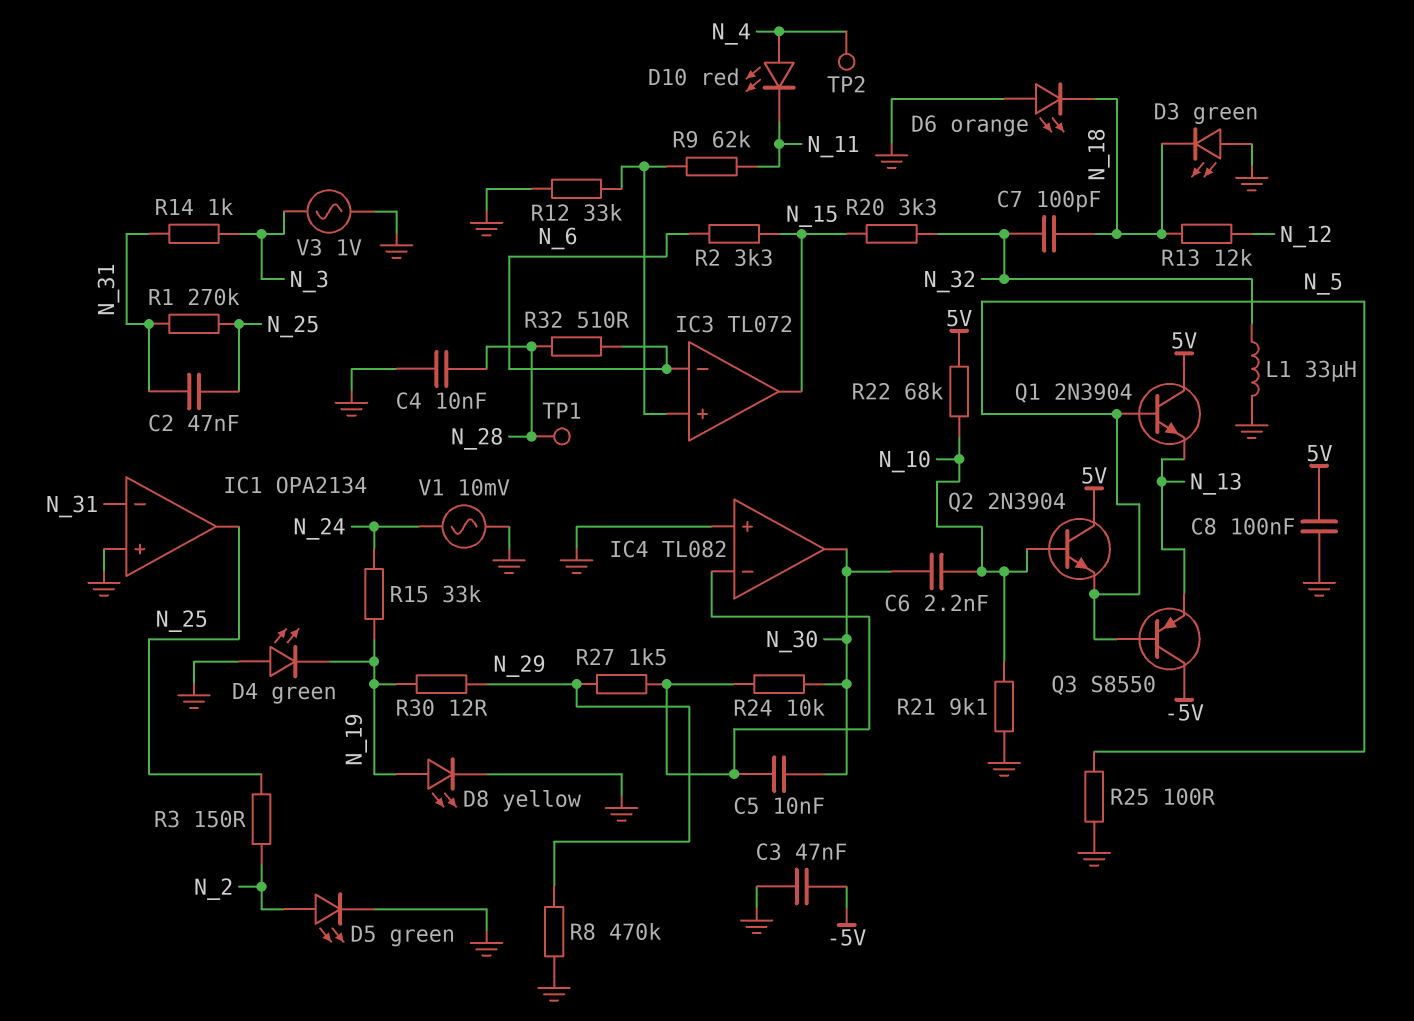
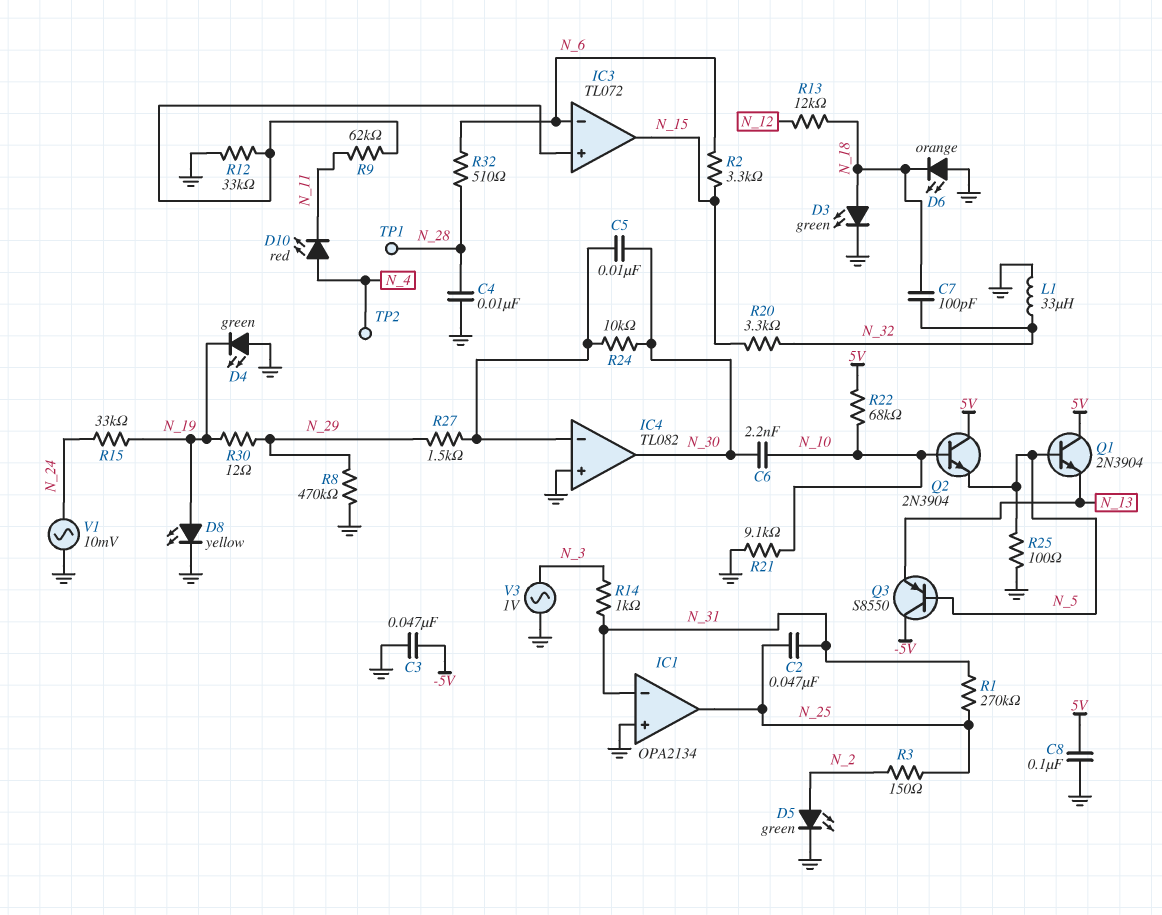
D3: LED green (A GND, K N_18) -> LED green (A N_18, K GND)

